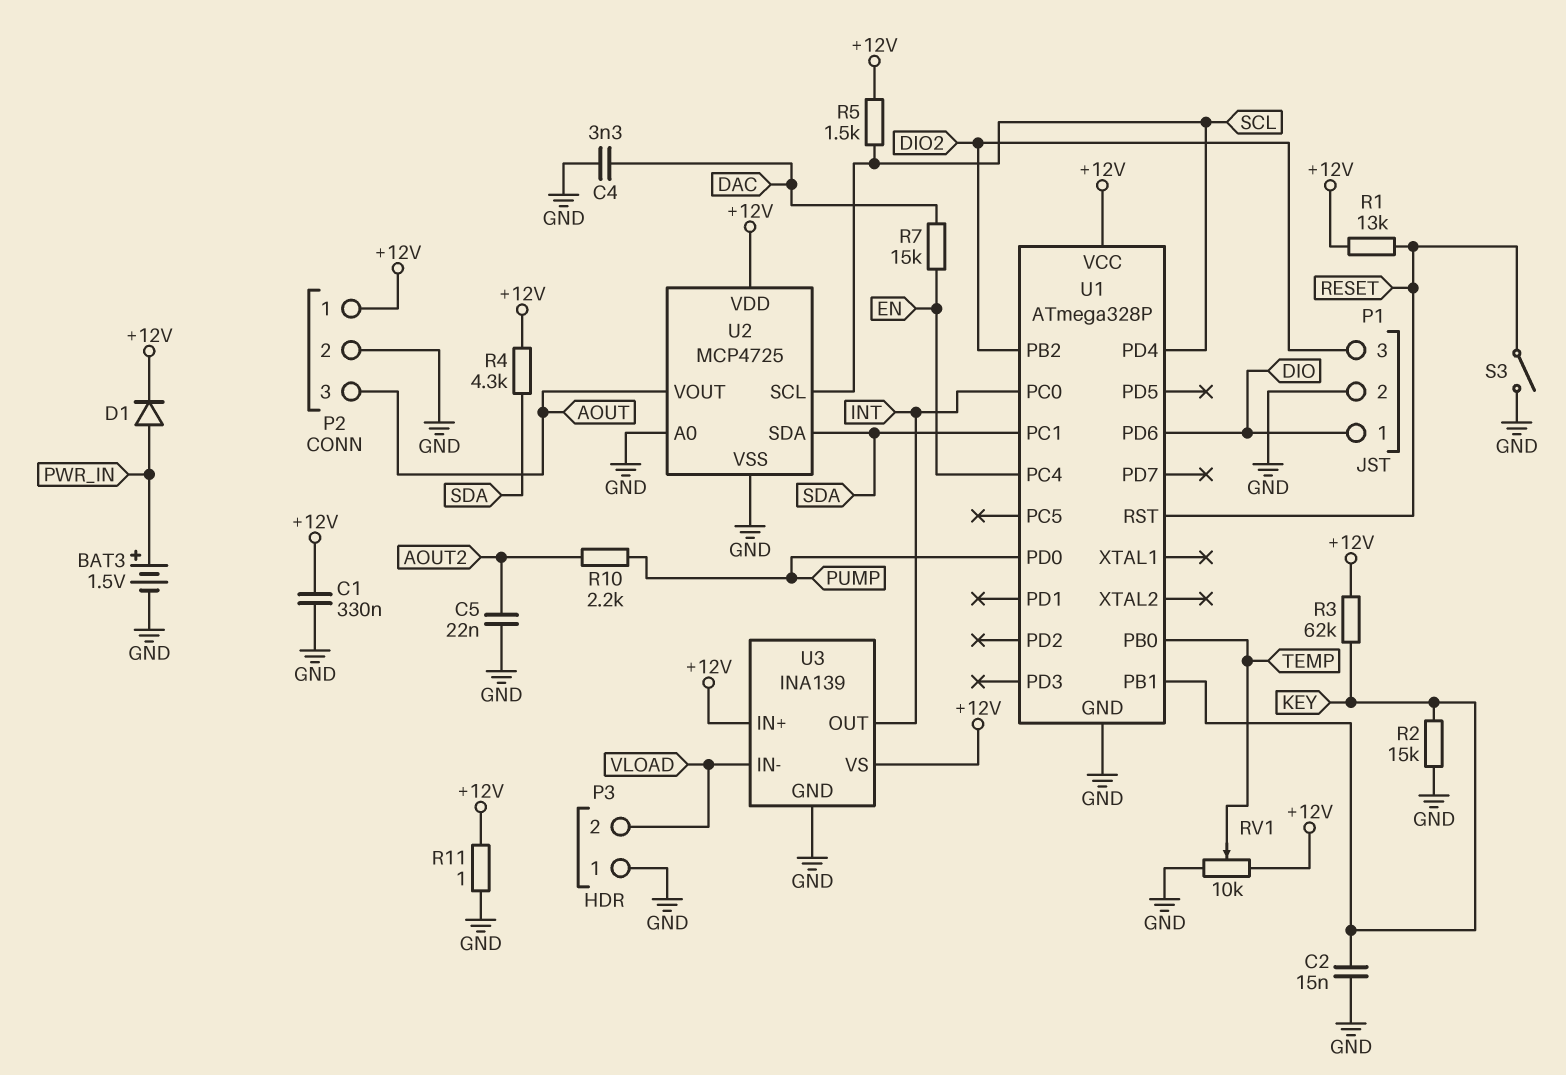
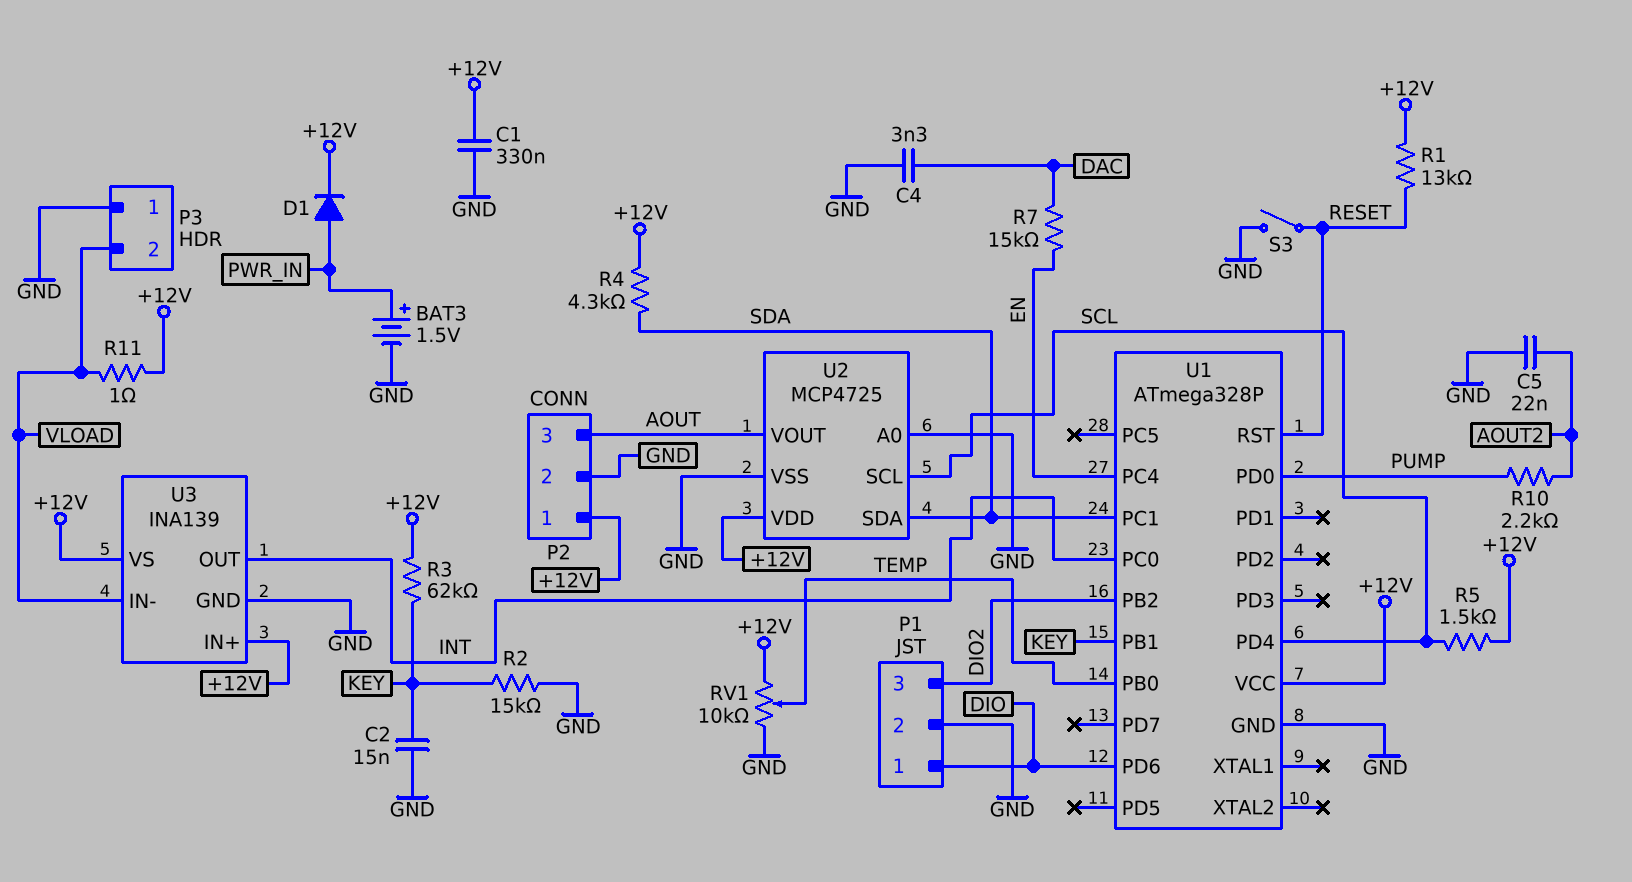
R11: 1 (+12V, GND) -> 1 (+12V, VLOAD)

